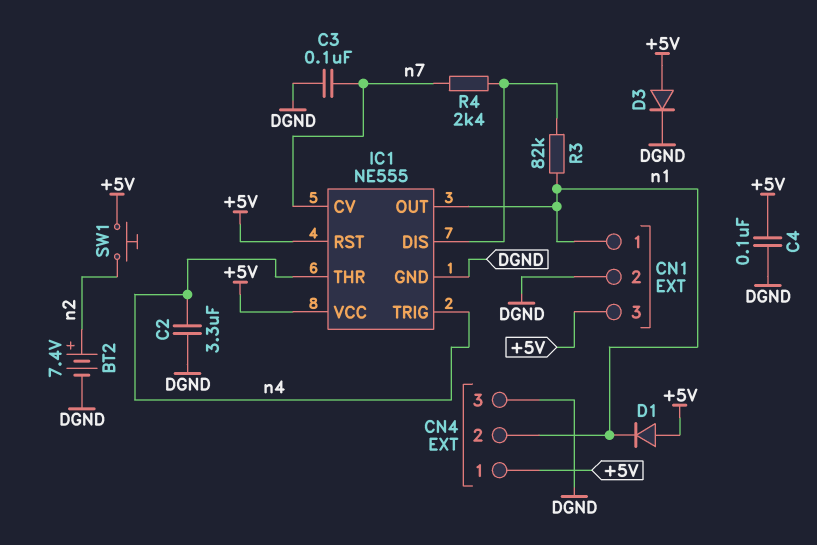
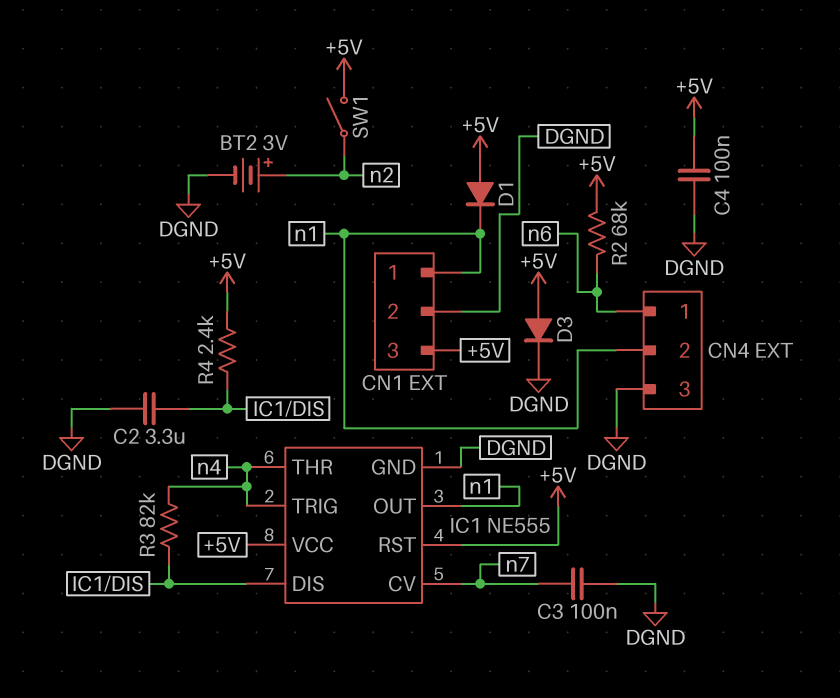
BT2: 7.4V (plus n2, minus DGND) -> 3V (plus n2, minus DGND)
C2: 3.3uF (DGND, n4) -> 3.3uF (DGND, IC1/DIS)
CN4 pin 1: +5V -> n6
R2: none -> 68k (+5V, n6)
R3: 82k (IC1/DIS, n1) -> 82k (IC1/DIS, n4)
R4: 2.4k (IC1/DIS, n7) -> 2.4k (+5V, IC1/DIS)
SW1: button (+5V, n2) -> switch (+5V, n2)

